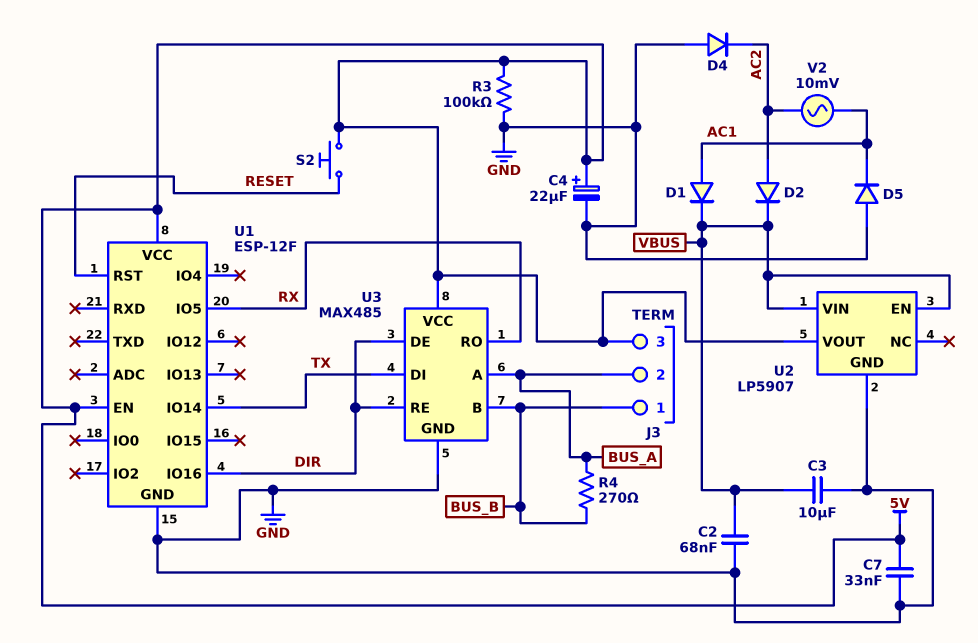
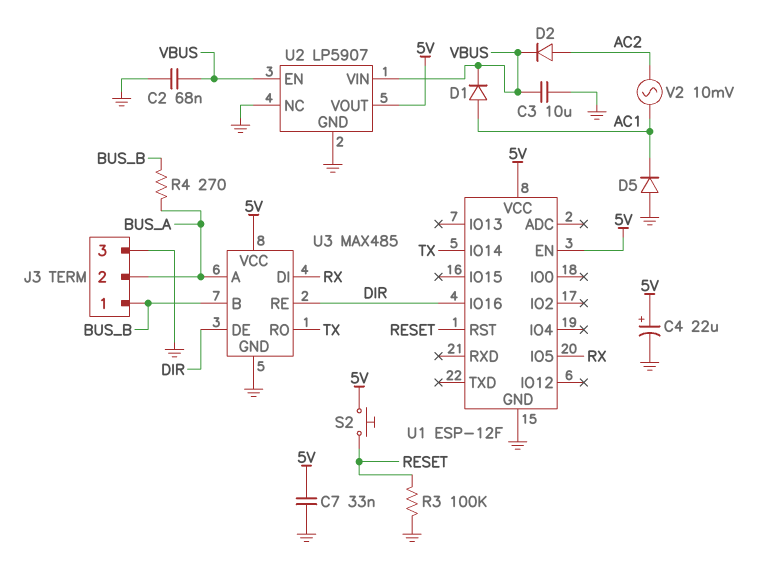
D4: diode (A GND, K AC2) -> none
J3 pin 3: 5V -> GND
R3: 100k (5V, GND) -> 100k (GND, RESET)
U2 pin NC: none -> GND
U3 pin DI: TX -> RX
U3 pin RO: RX -> TX

